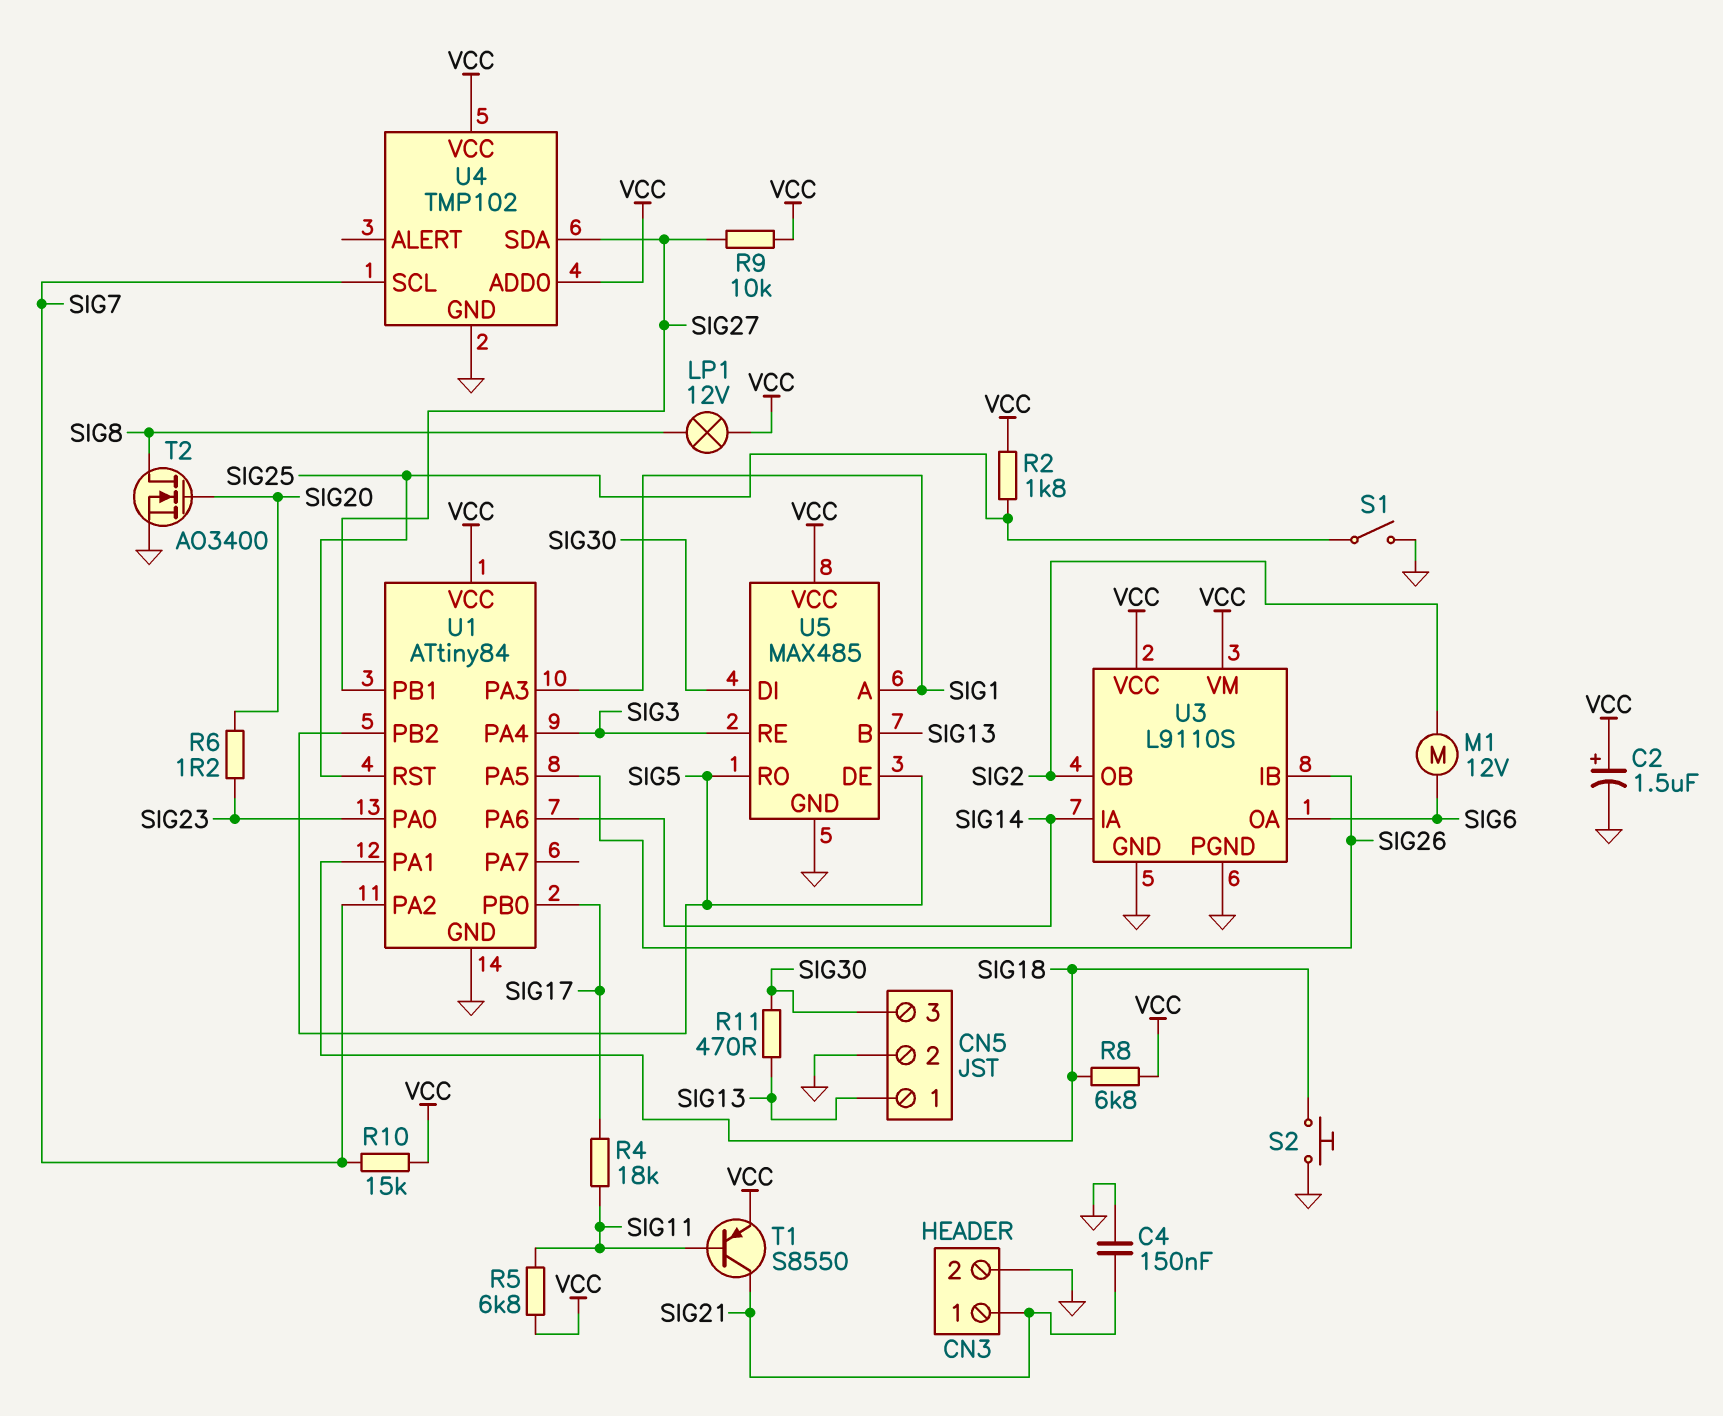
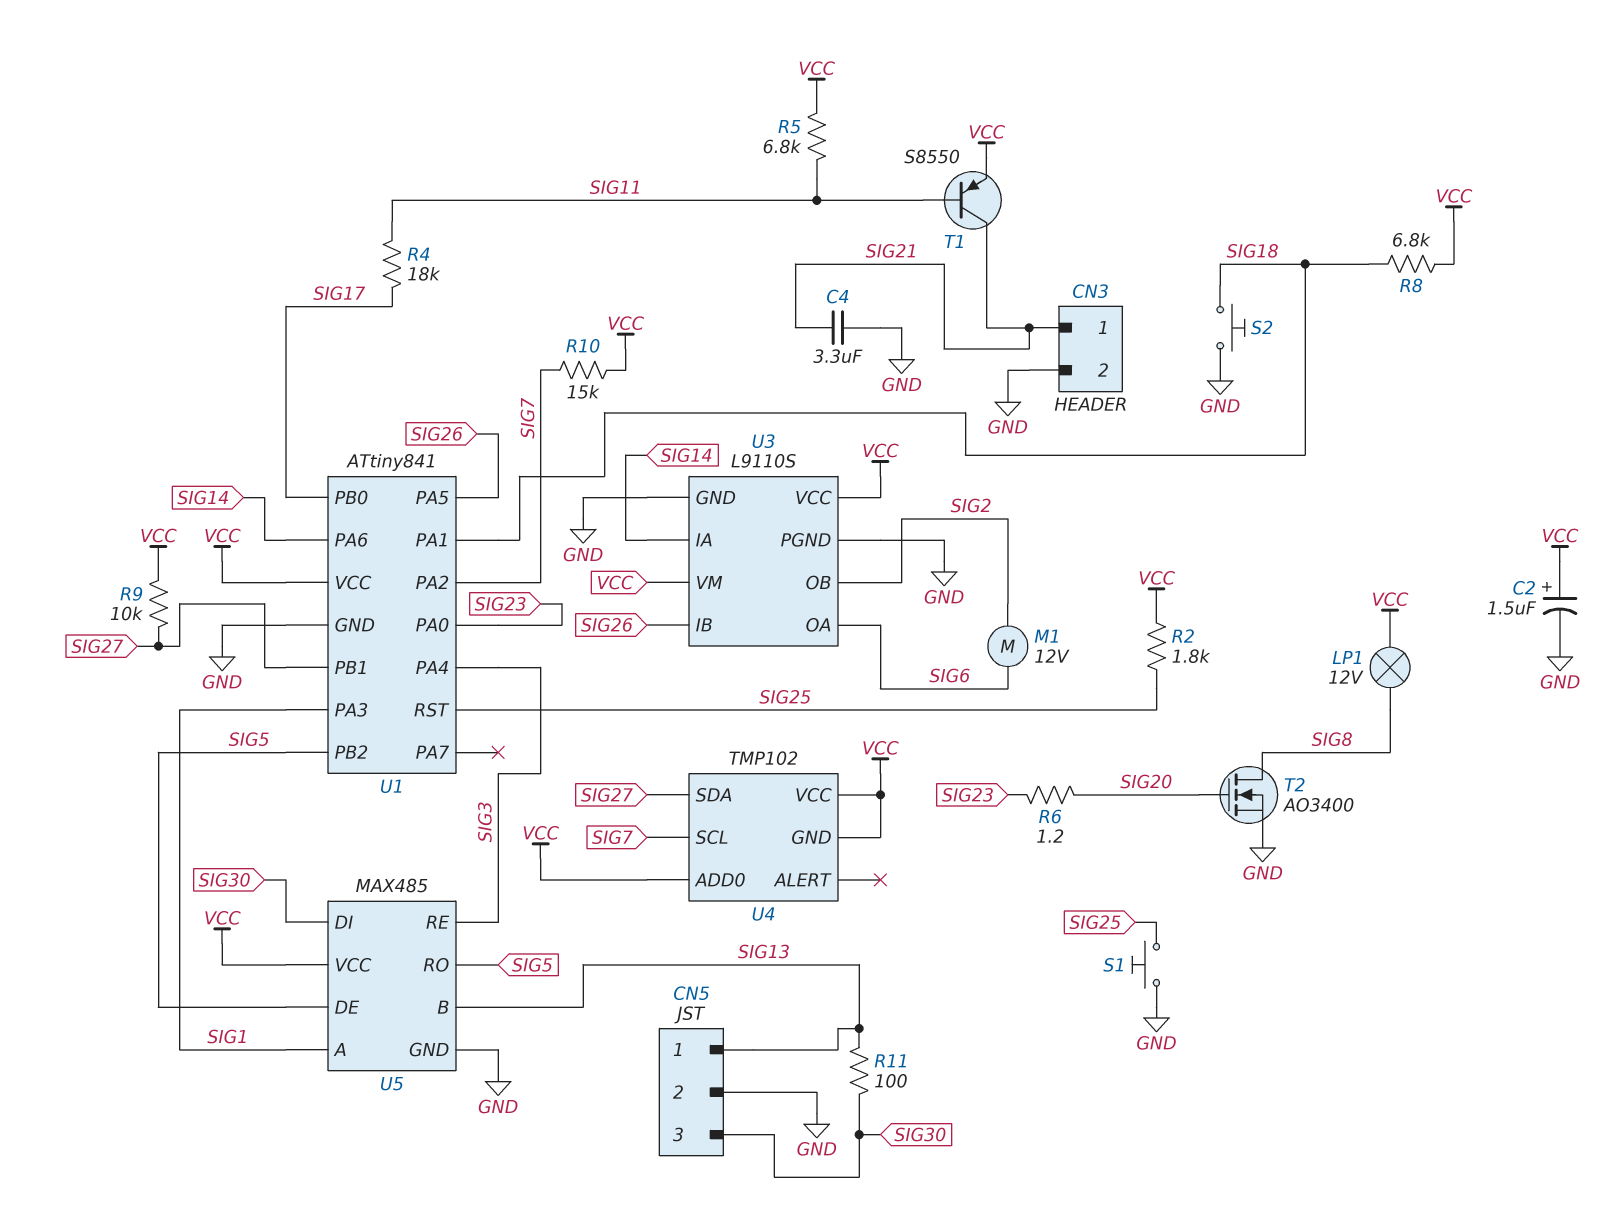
C4: 150nF (GND, SIG21) -> 3.3uF (GND, SIG21)
R11: 470 (SIG13, SIG30) -> 100 (SIG13, SIG30)
S1: switch (GND, SIG25) -> button (GND, SIG25)
U1: ATtiny84 -> ATtiny841
U4 pin GND: GND -> VCC

